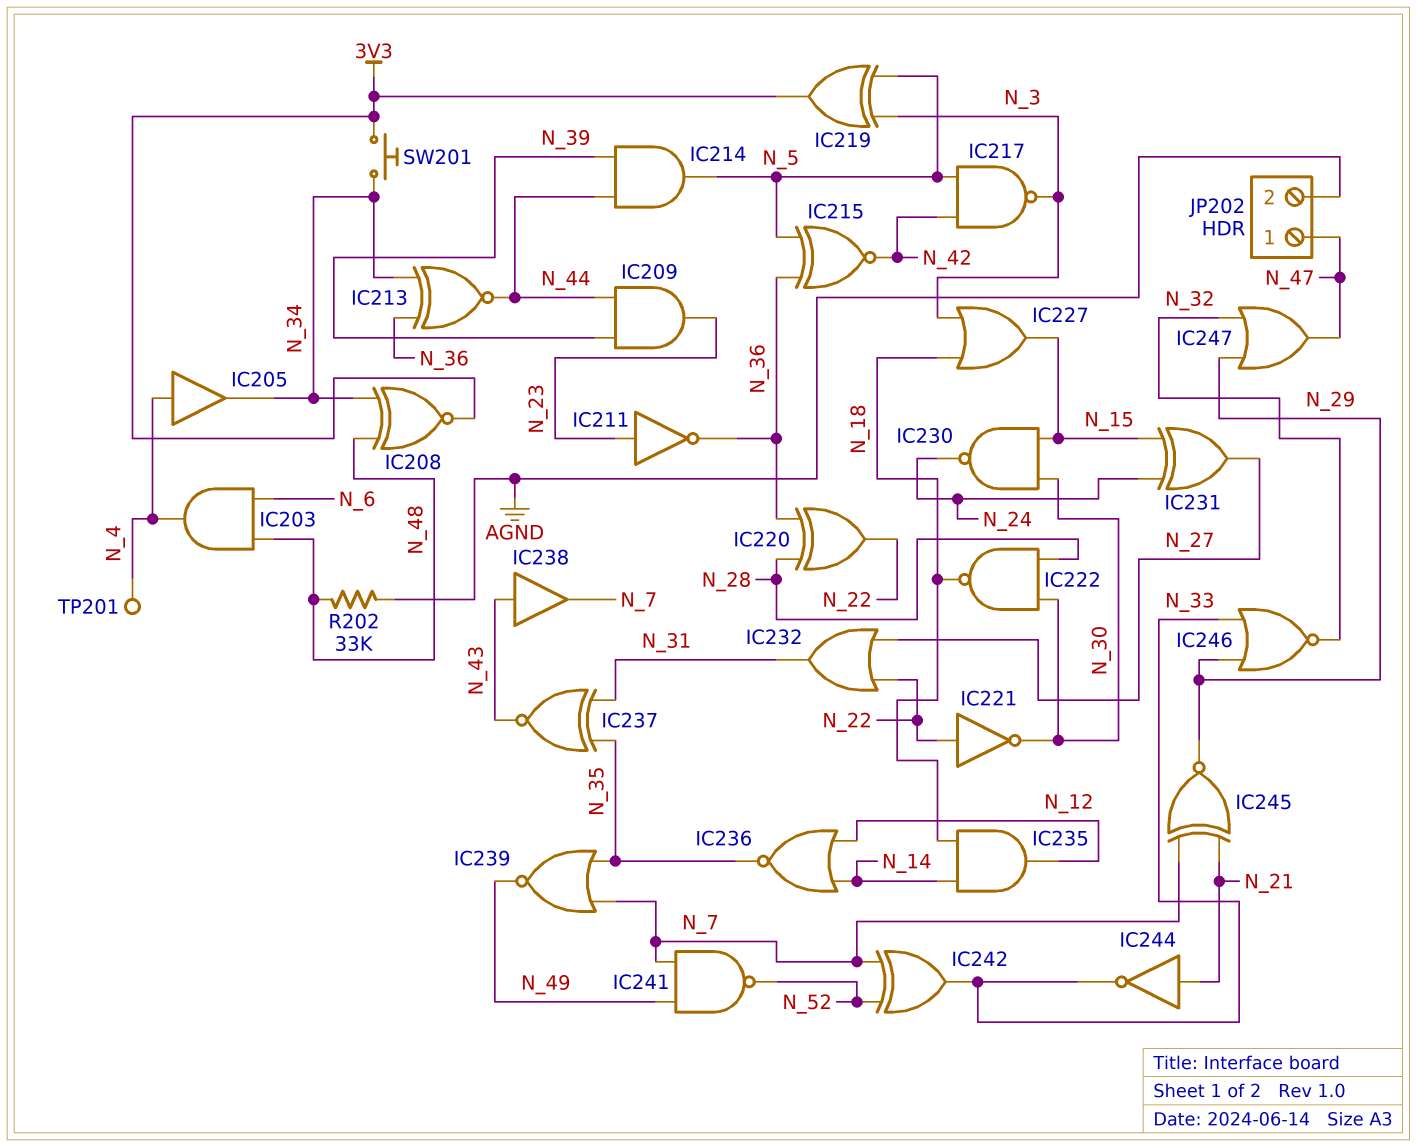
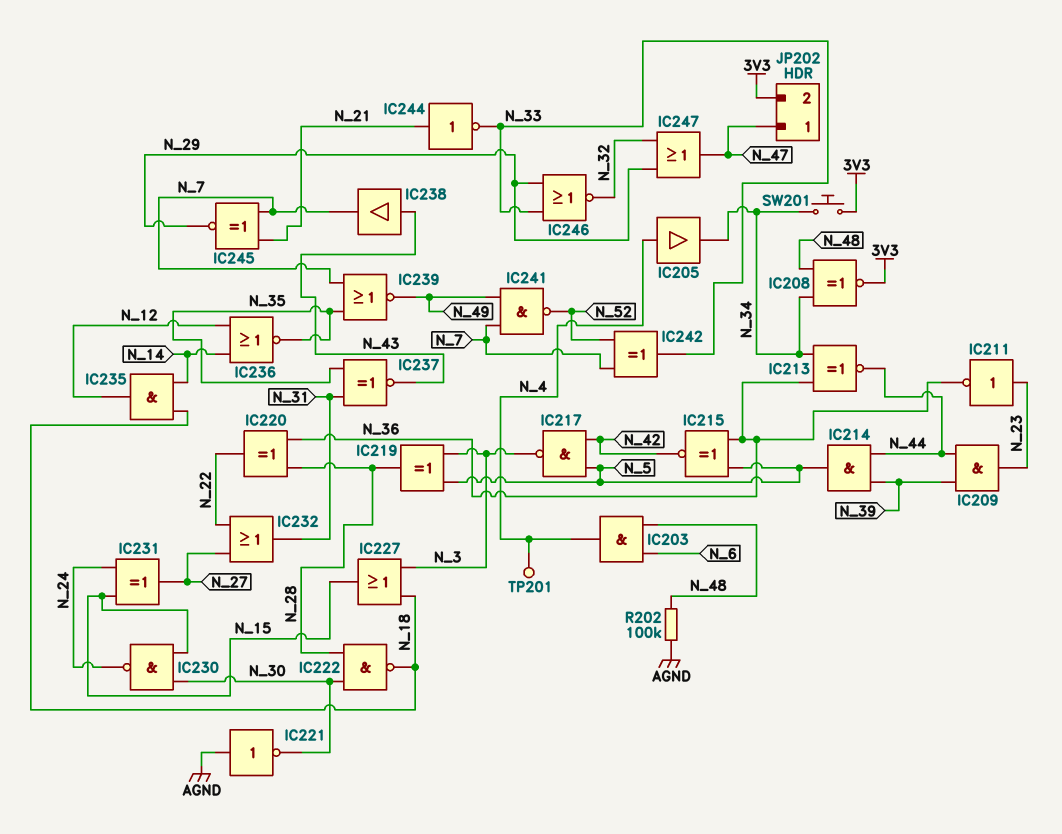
IC219: XOR (in N_3, in N_5, out 3V3) -> XOR (in N_3, in N_5, out N_28)
IC221: NOT (in N_22, out N_30) -> NOT (in AGND, out N_30)
JP202 pin 2: AGND -> 3V3
R202: 33k (AGND, N_48) -> 100k (AGND, N_48)

